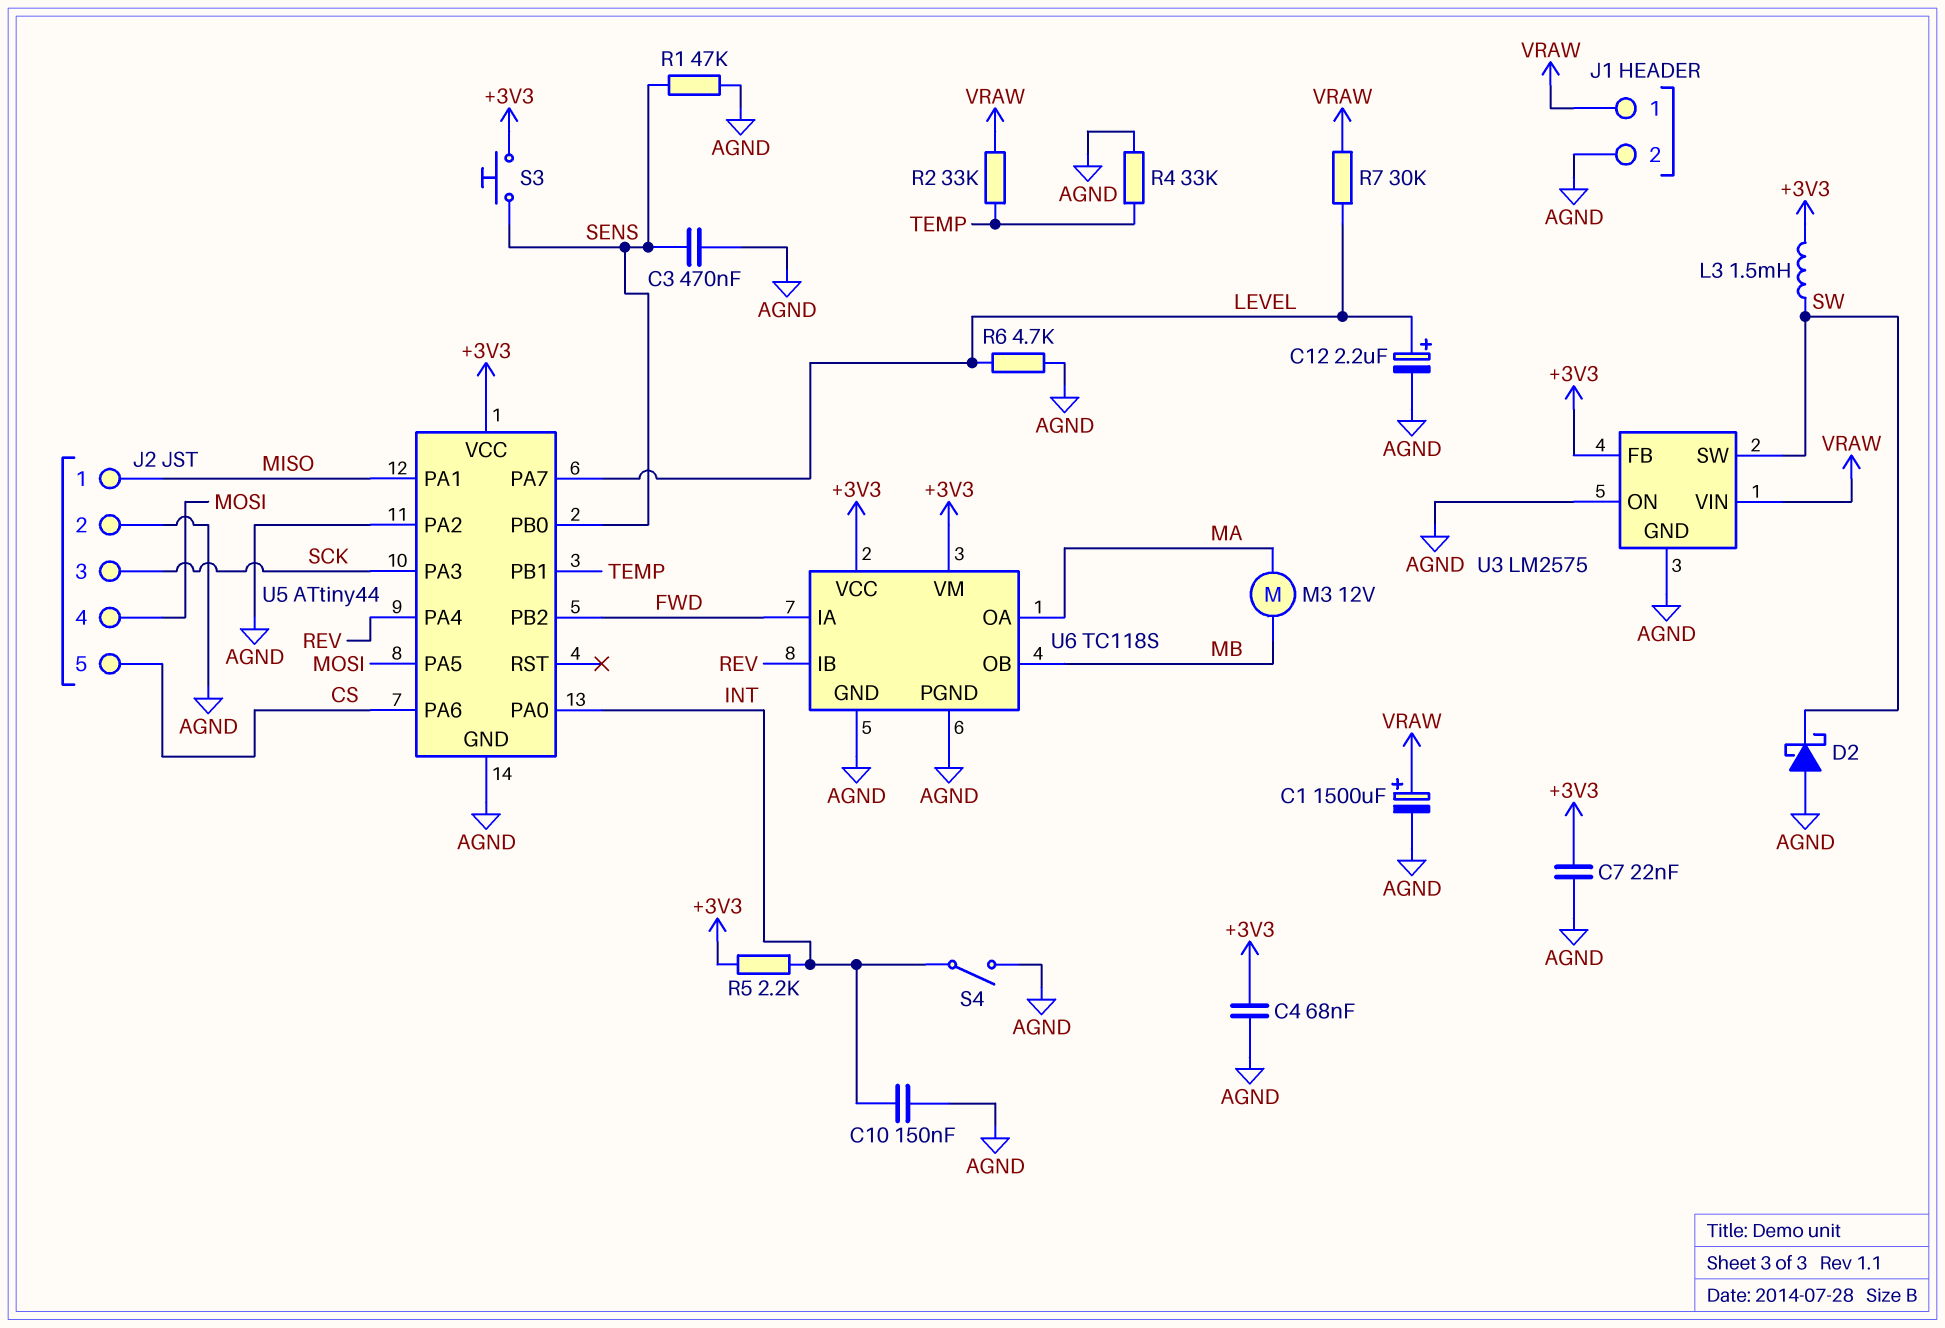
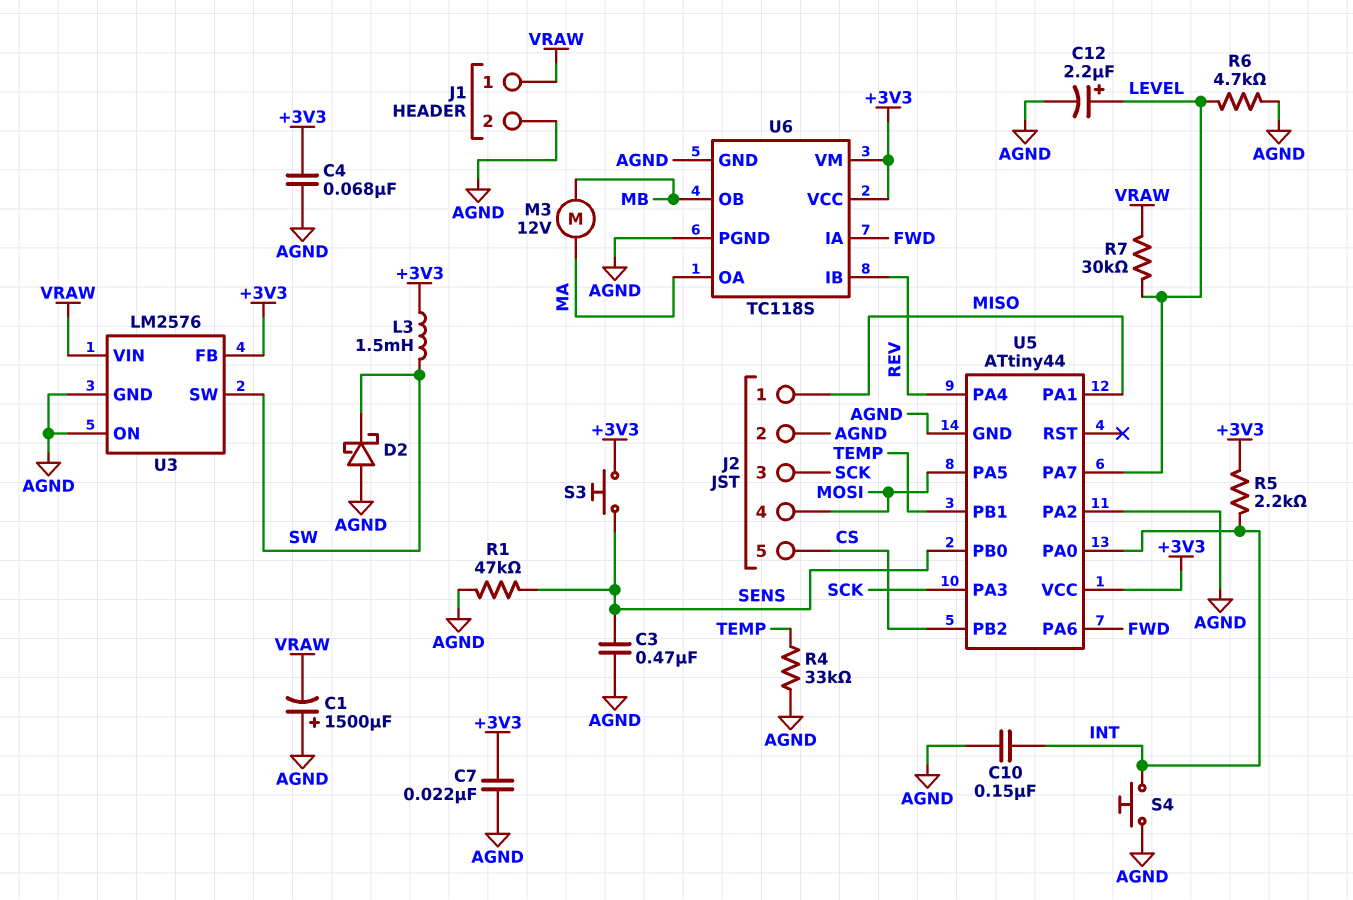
C1: 1500uF (plus VRAW, minus AGND) -> 1500uF (plus AGND, minus VRAW)
R2: 33k (TEMP, VRAW) -> none
S4: switch (AGND, INT) -> button (AGND, INT)
U3: LM2575 -> LM2576
U5 pin PA6: CS -> FWD
U5 pin PB2: FWD -> CS

